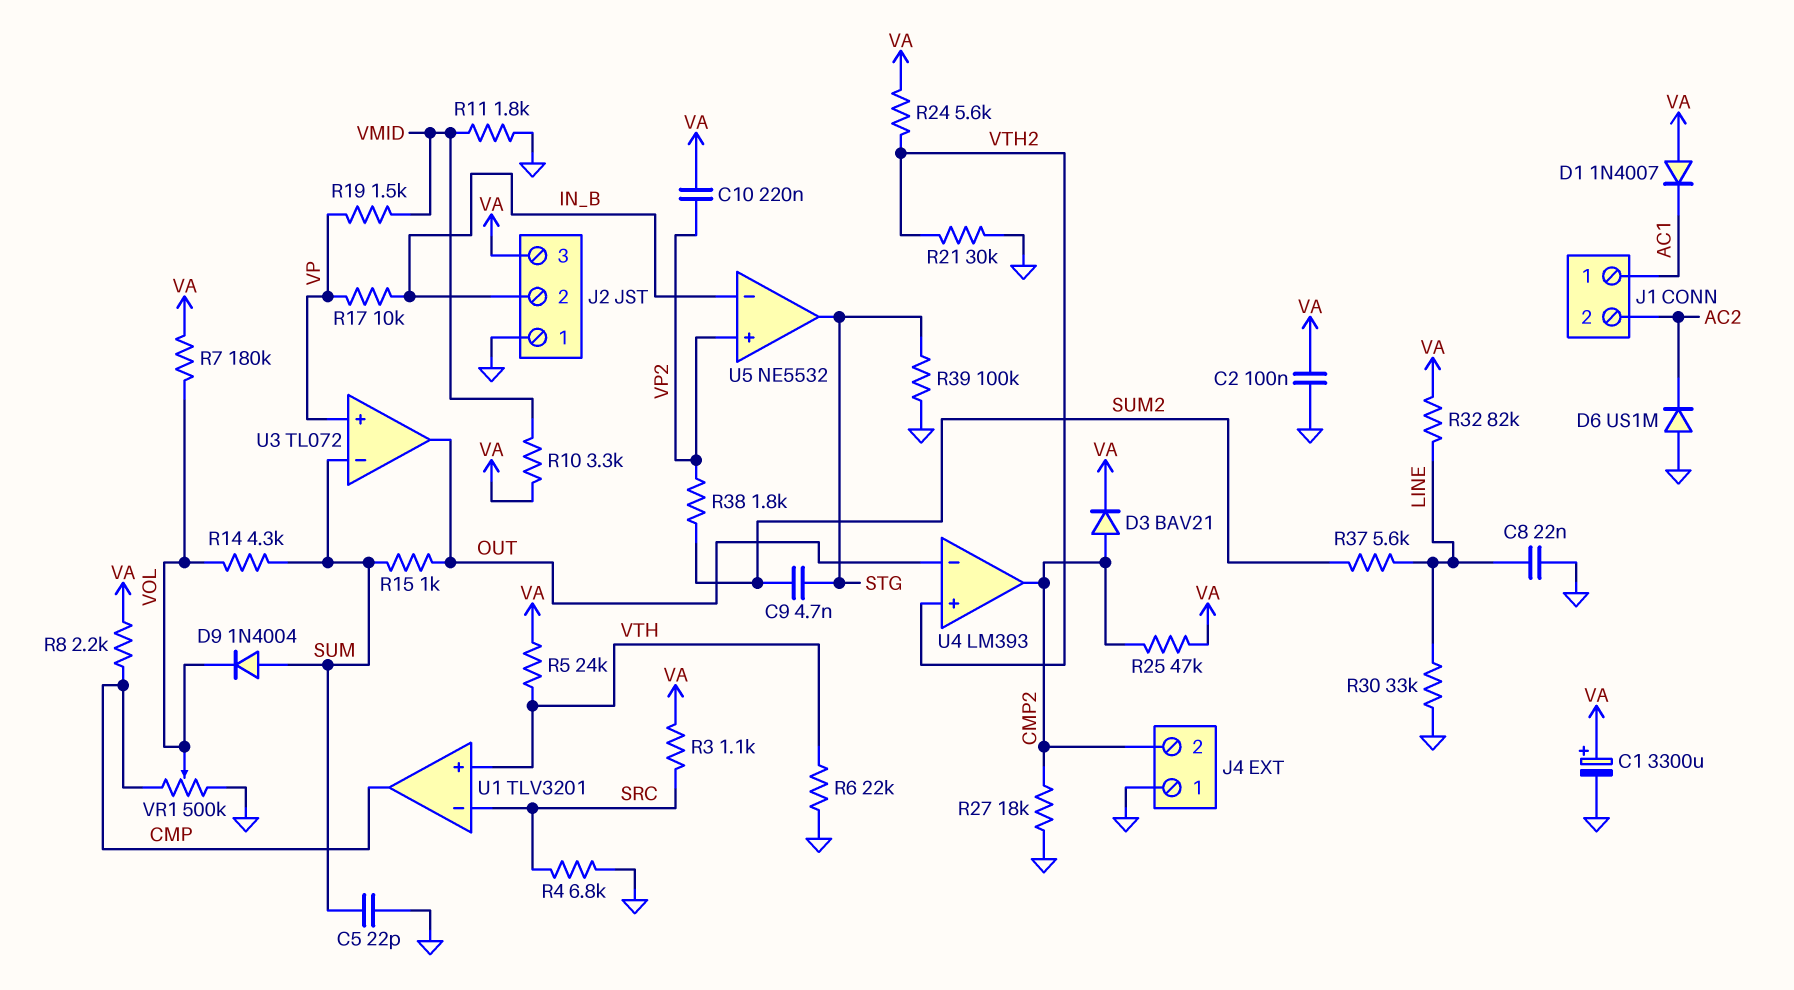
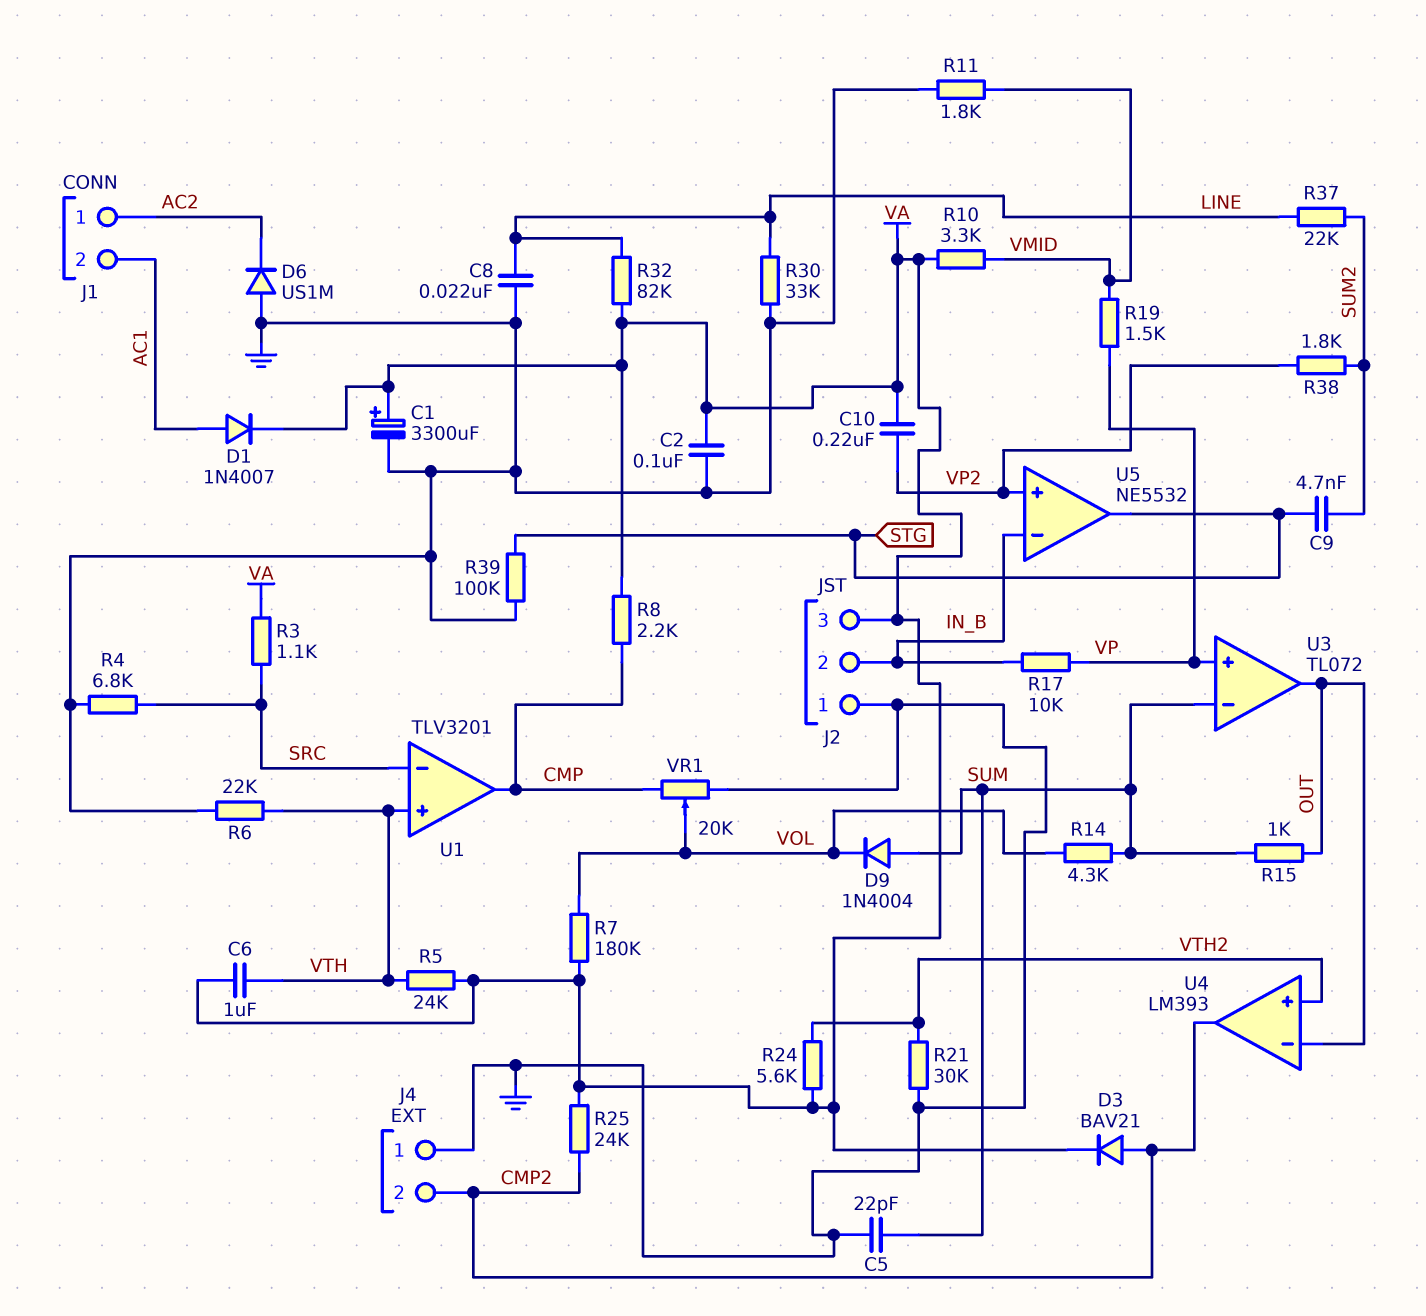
C6: none -> 1uF (VA, VTH)
D1: diode 1N4007 (A VA, K AC1) -> diode 1N4007 (A AC1, K VA)
J1 pin 1: AC1 -> AC2
J1 pin 2: AC2 -> AC1
R25: 47k (CMP2, VA) -> 24k (CMP2, VA)
R27: 18k (CMP2, GND) -> none
R37: 5.6k (LINE, SUM2) -> 22k (LINE, SUM2)
VR1: 500k (CMP, GND, wiper VOL) -> 20k (CMP, GND, wiper VOL)

